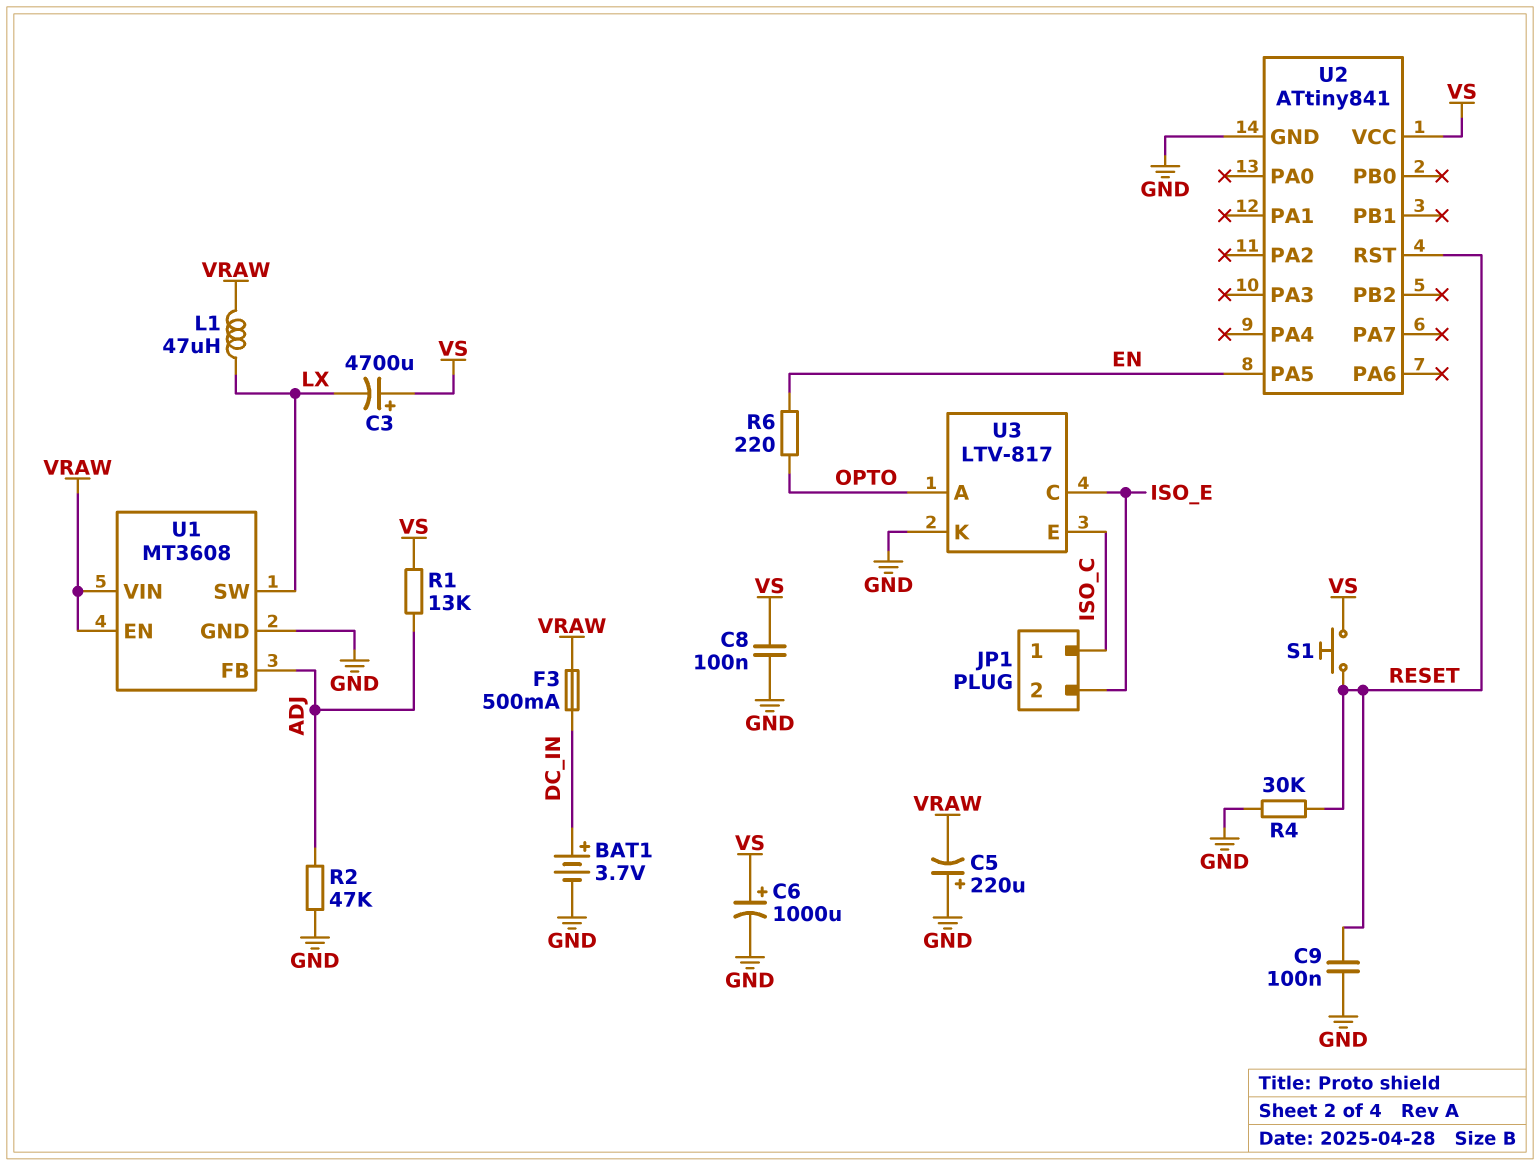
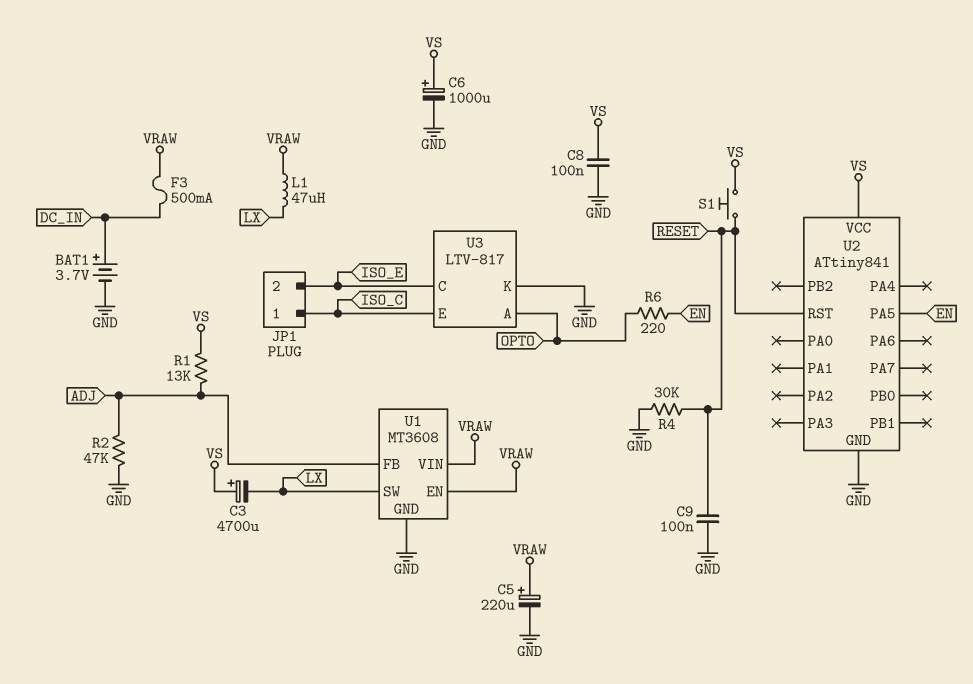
C5: 220uF (plus GND, minus VRAW) -> 220uF (plus VRAW, minus GND)

